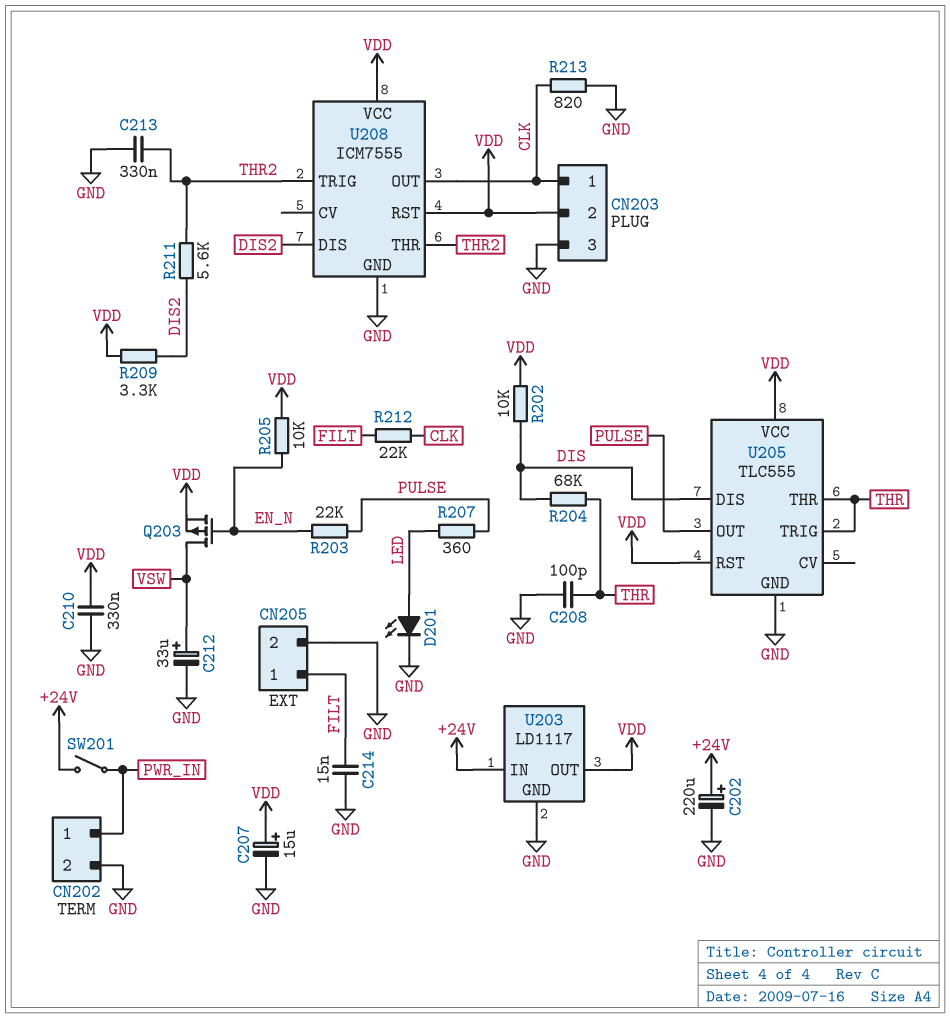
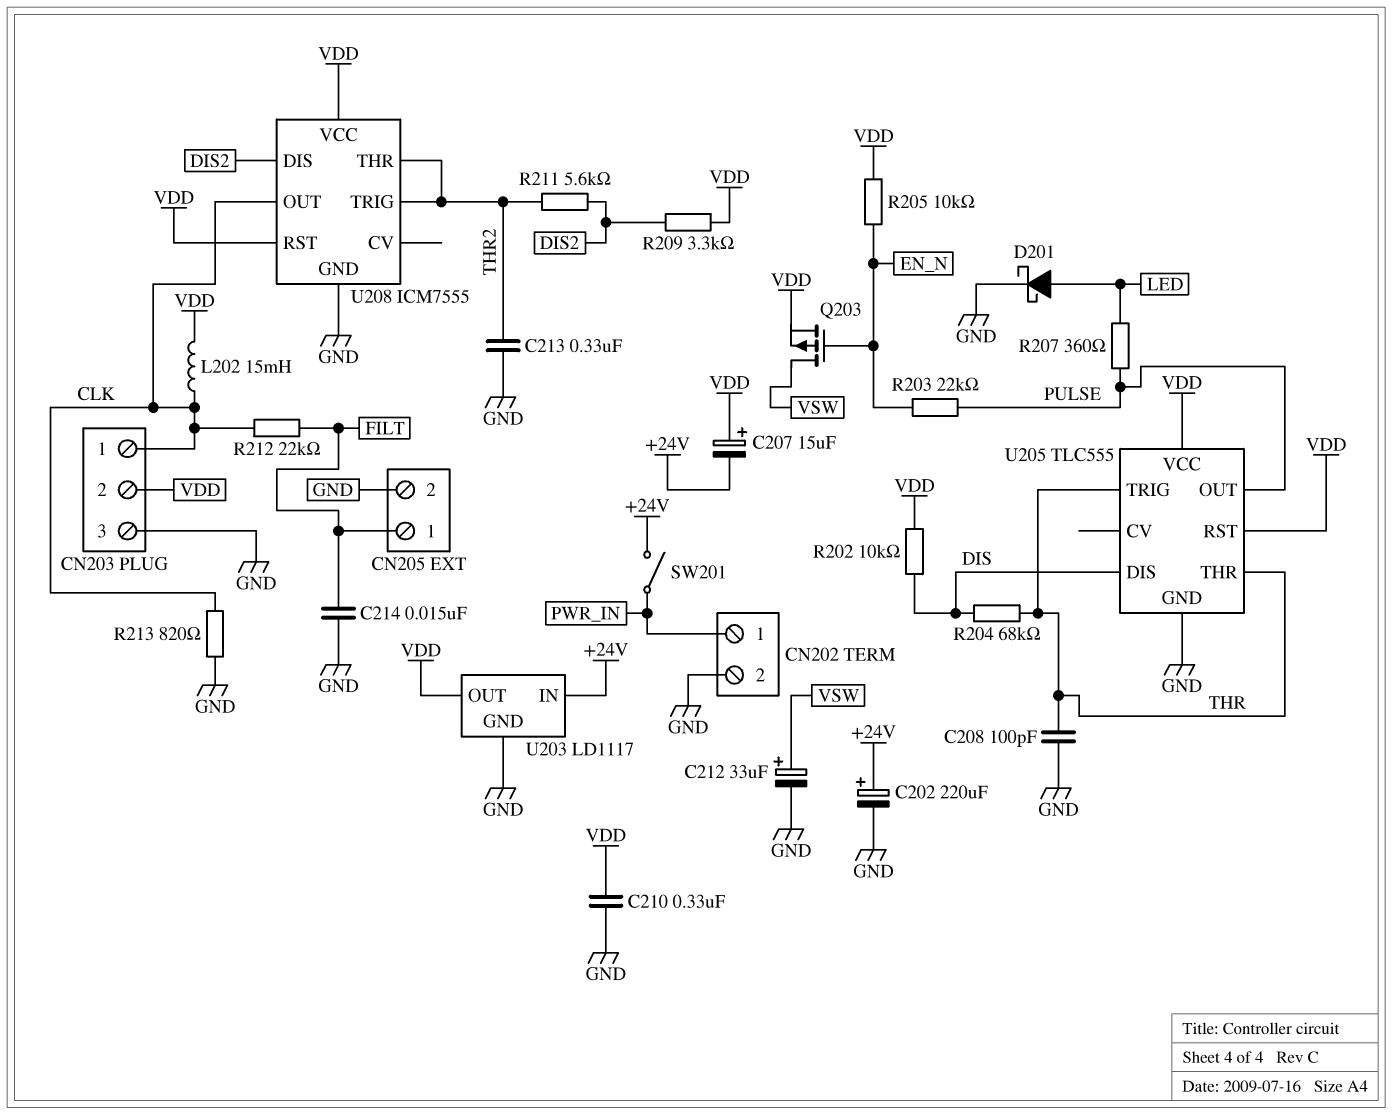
C207: 15uF (plus VDD, minus GND) -> 15uF (plus VDD, minus +24V)
D201: LED (A LED, K GND) -> schottky (A LED, K GND)
L202: none -> 15mH (CLK, VDD)

